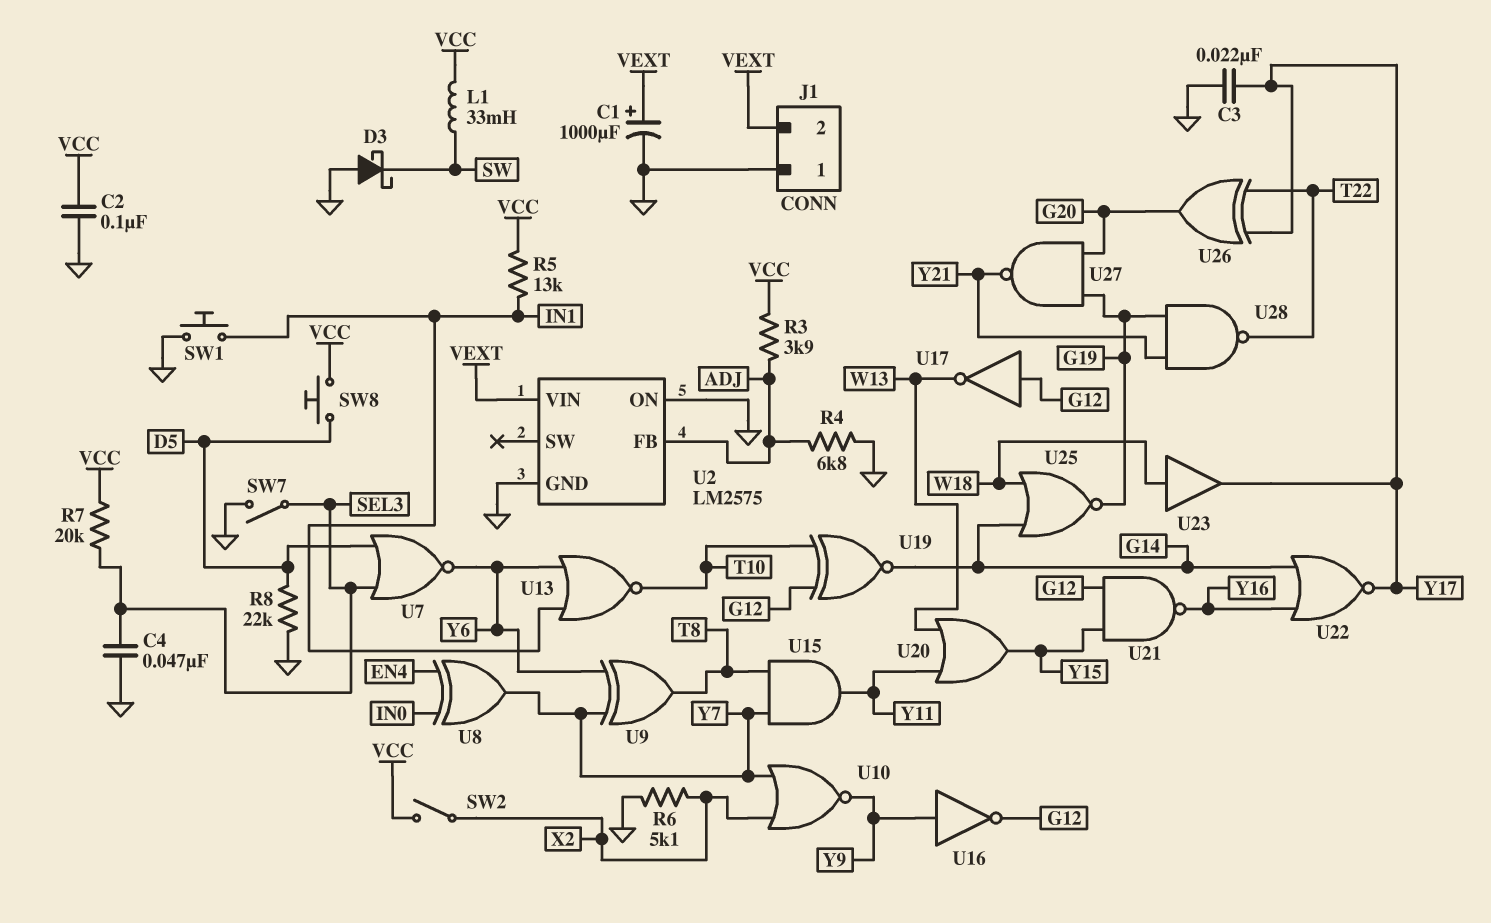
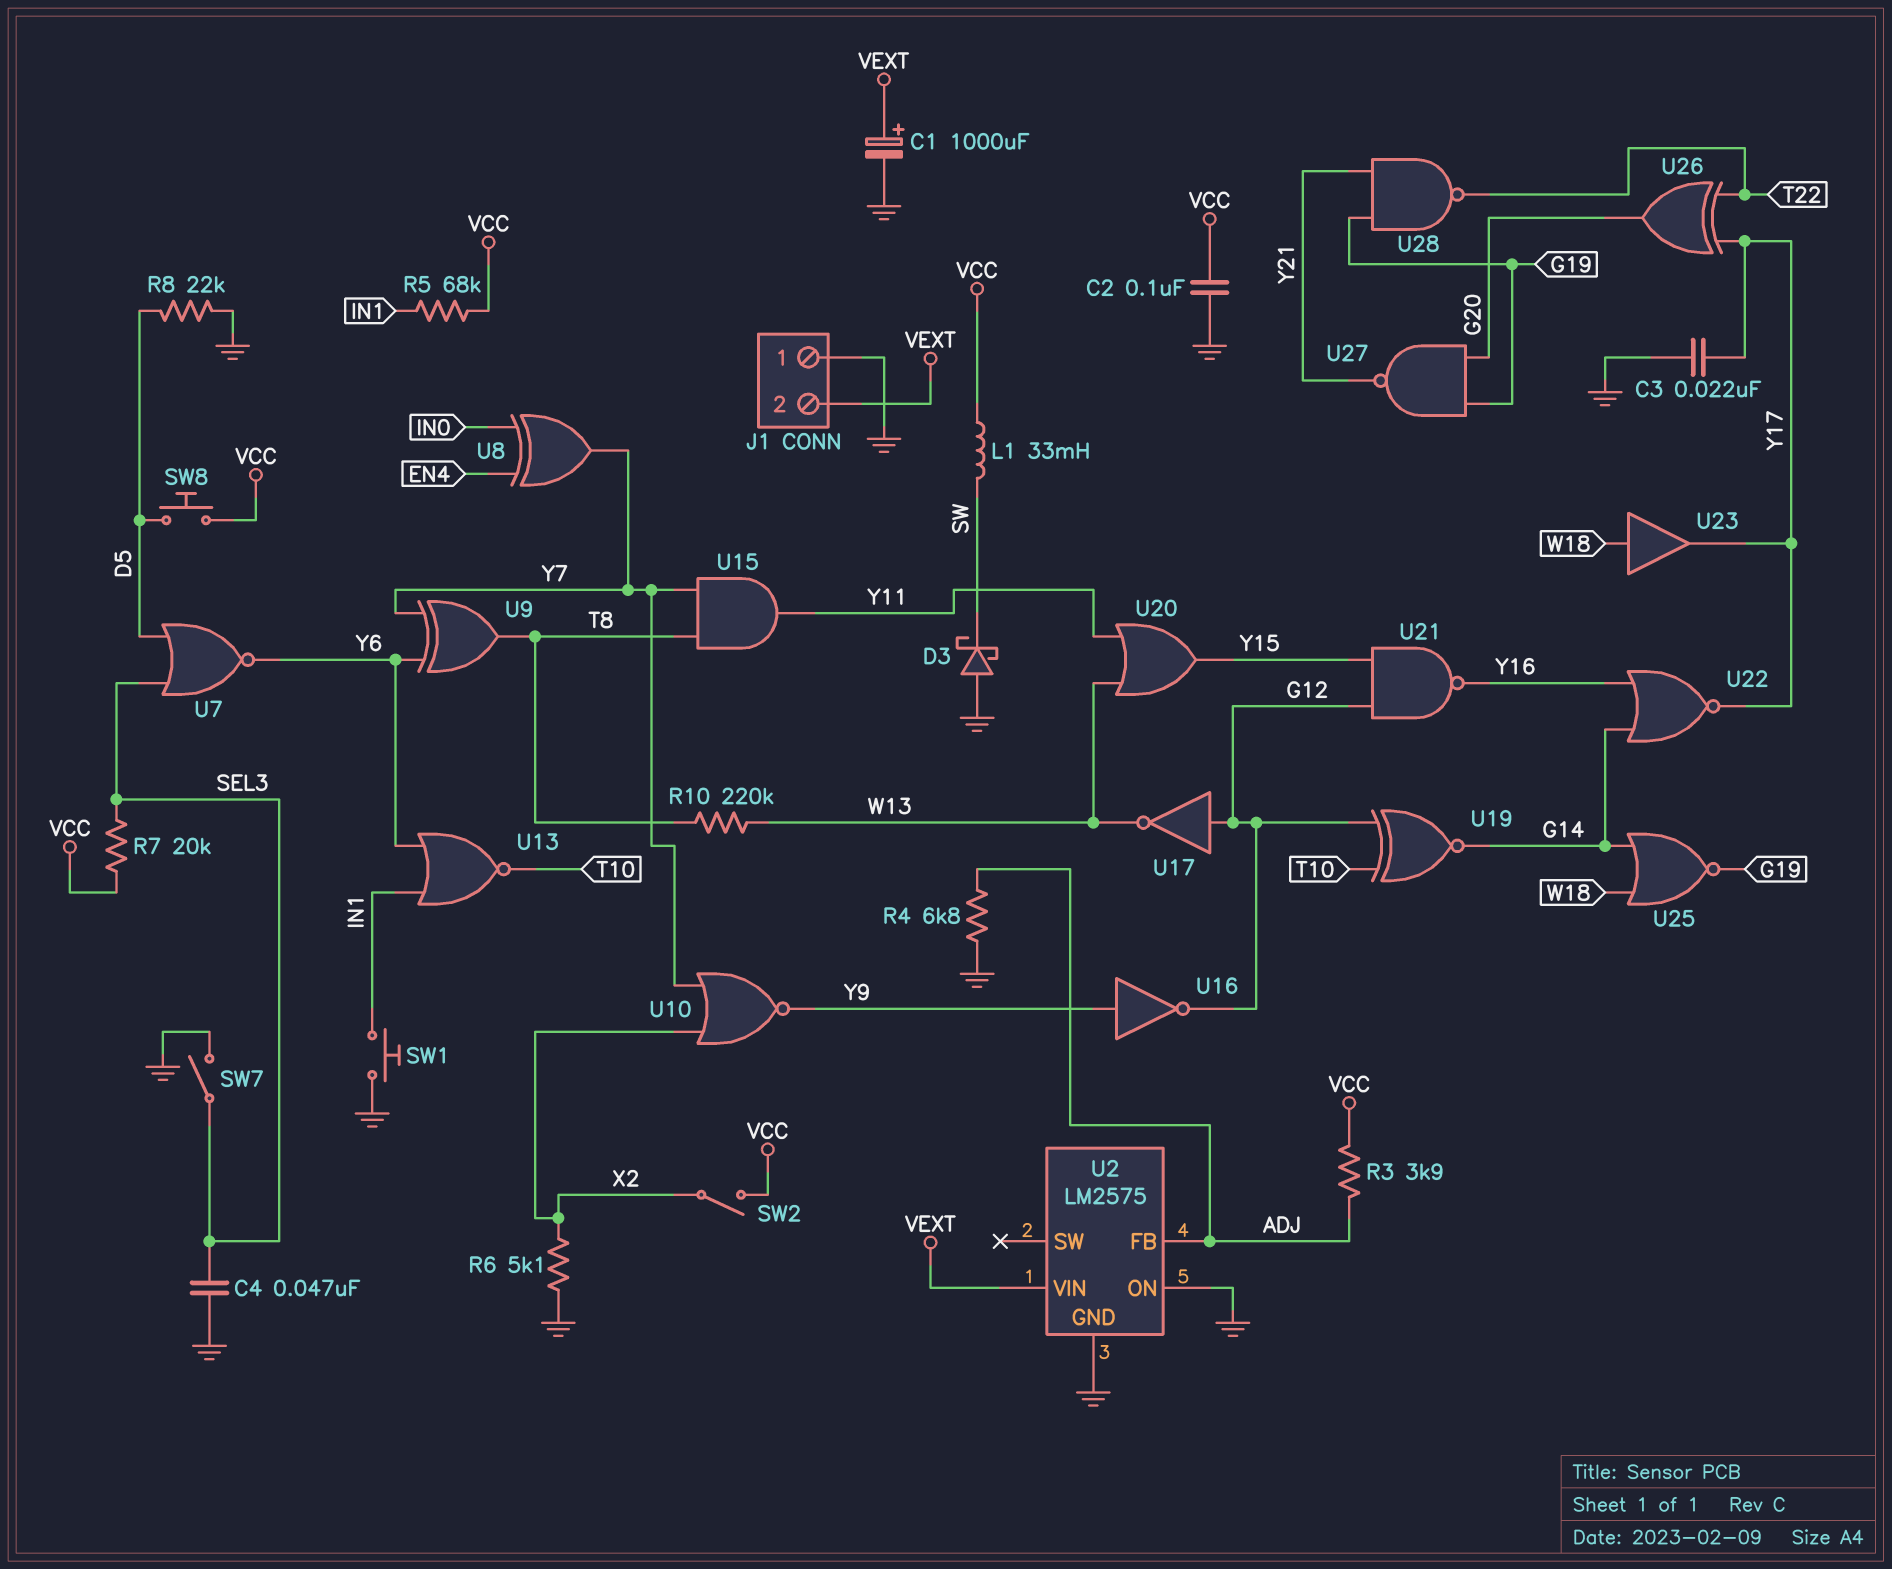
R5: 13k (IN1, VCC) -> 68k (IN1, VCC)
R10: none -> 220k (T8, W13)

